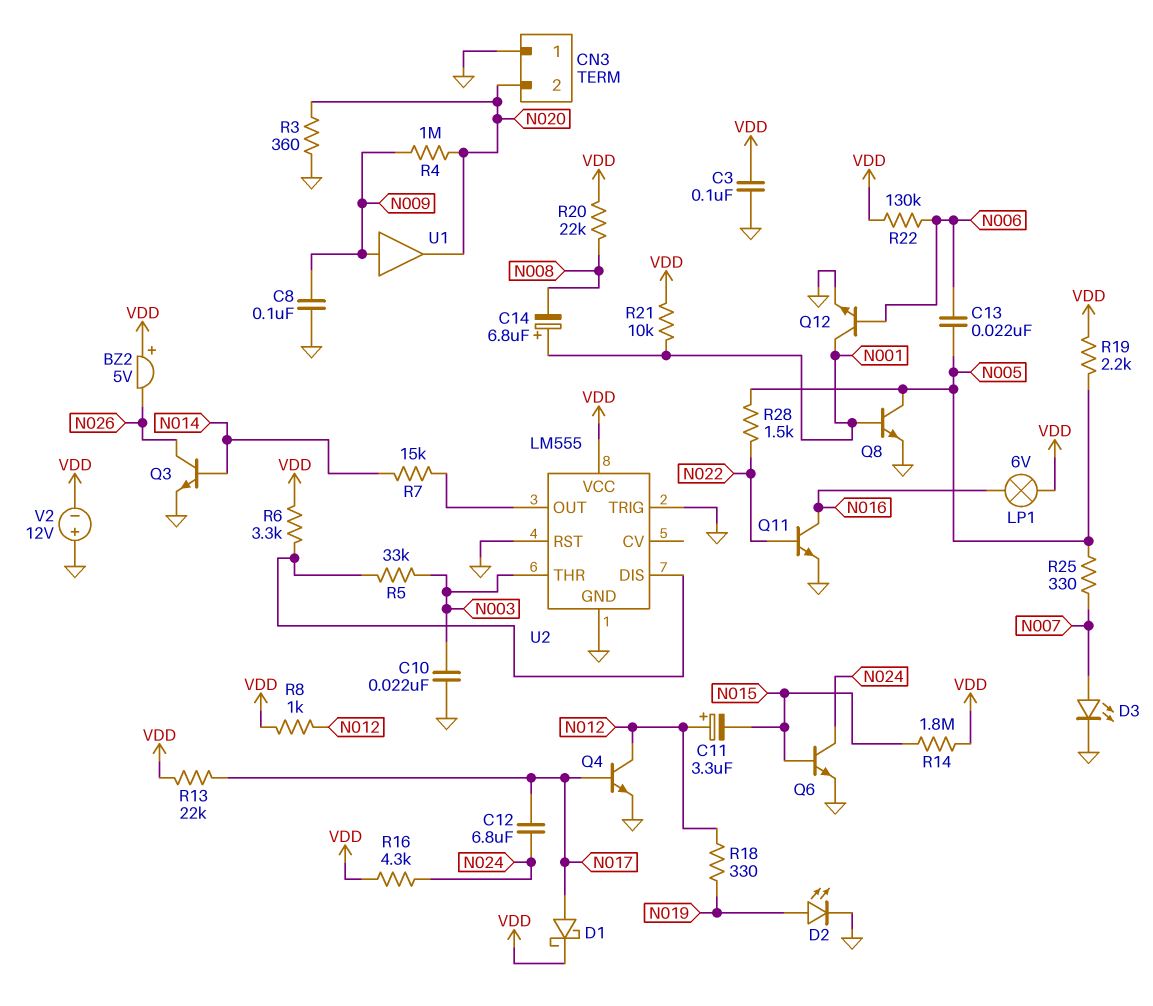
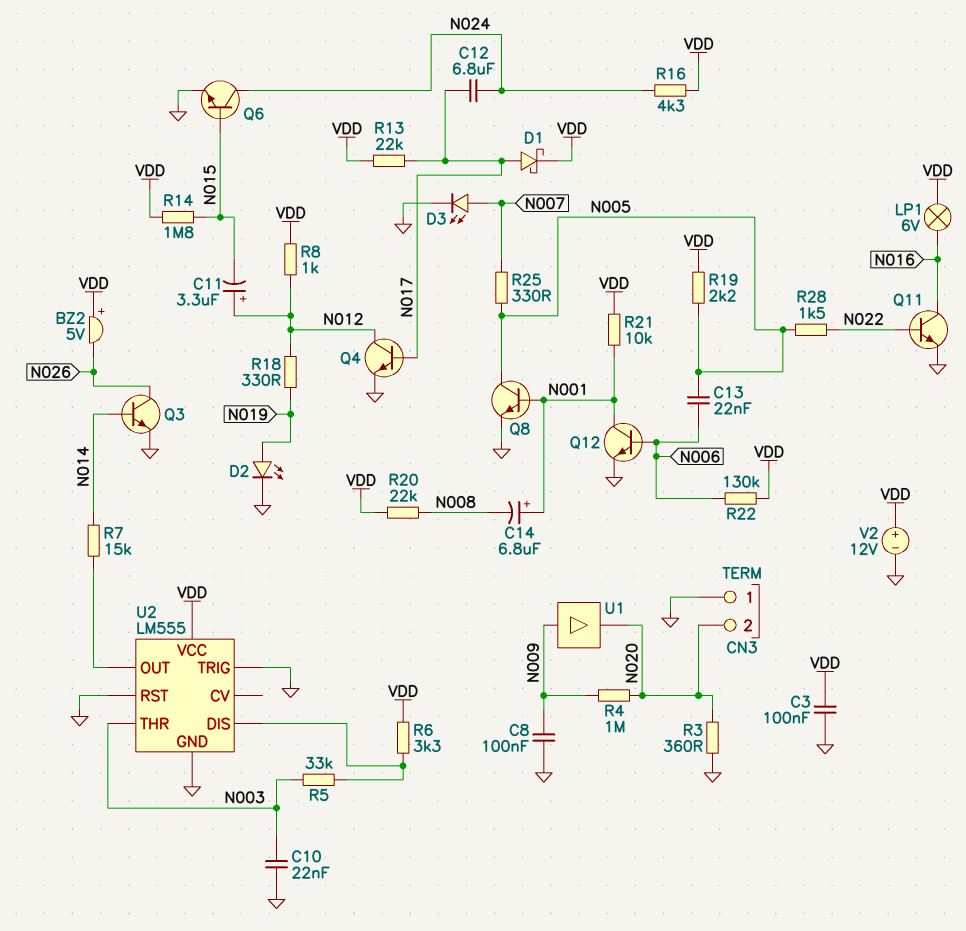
V2: 12V (plus GND, minus VDD) -> 12V (plus VDD, minus GND)

